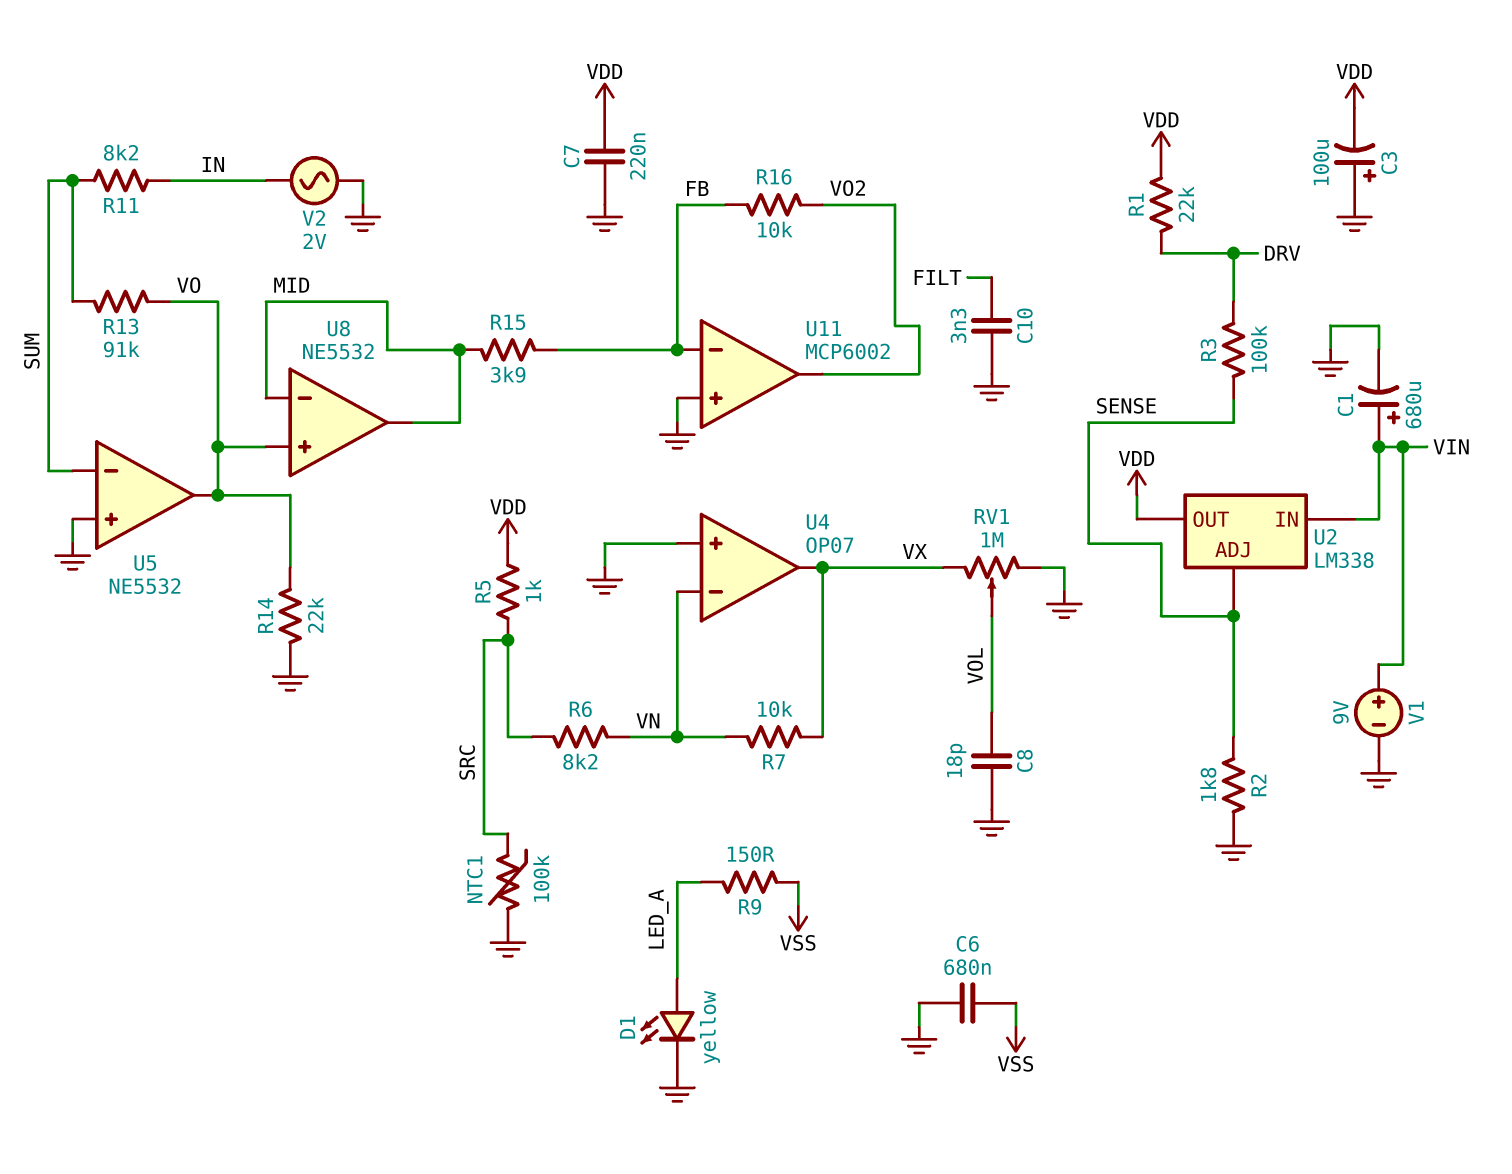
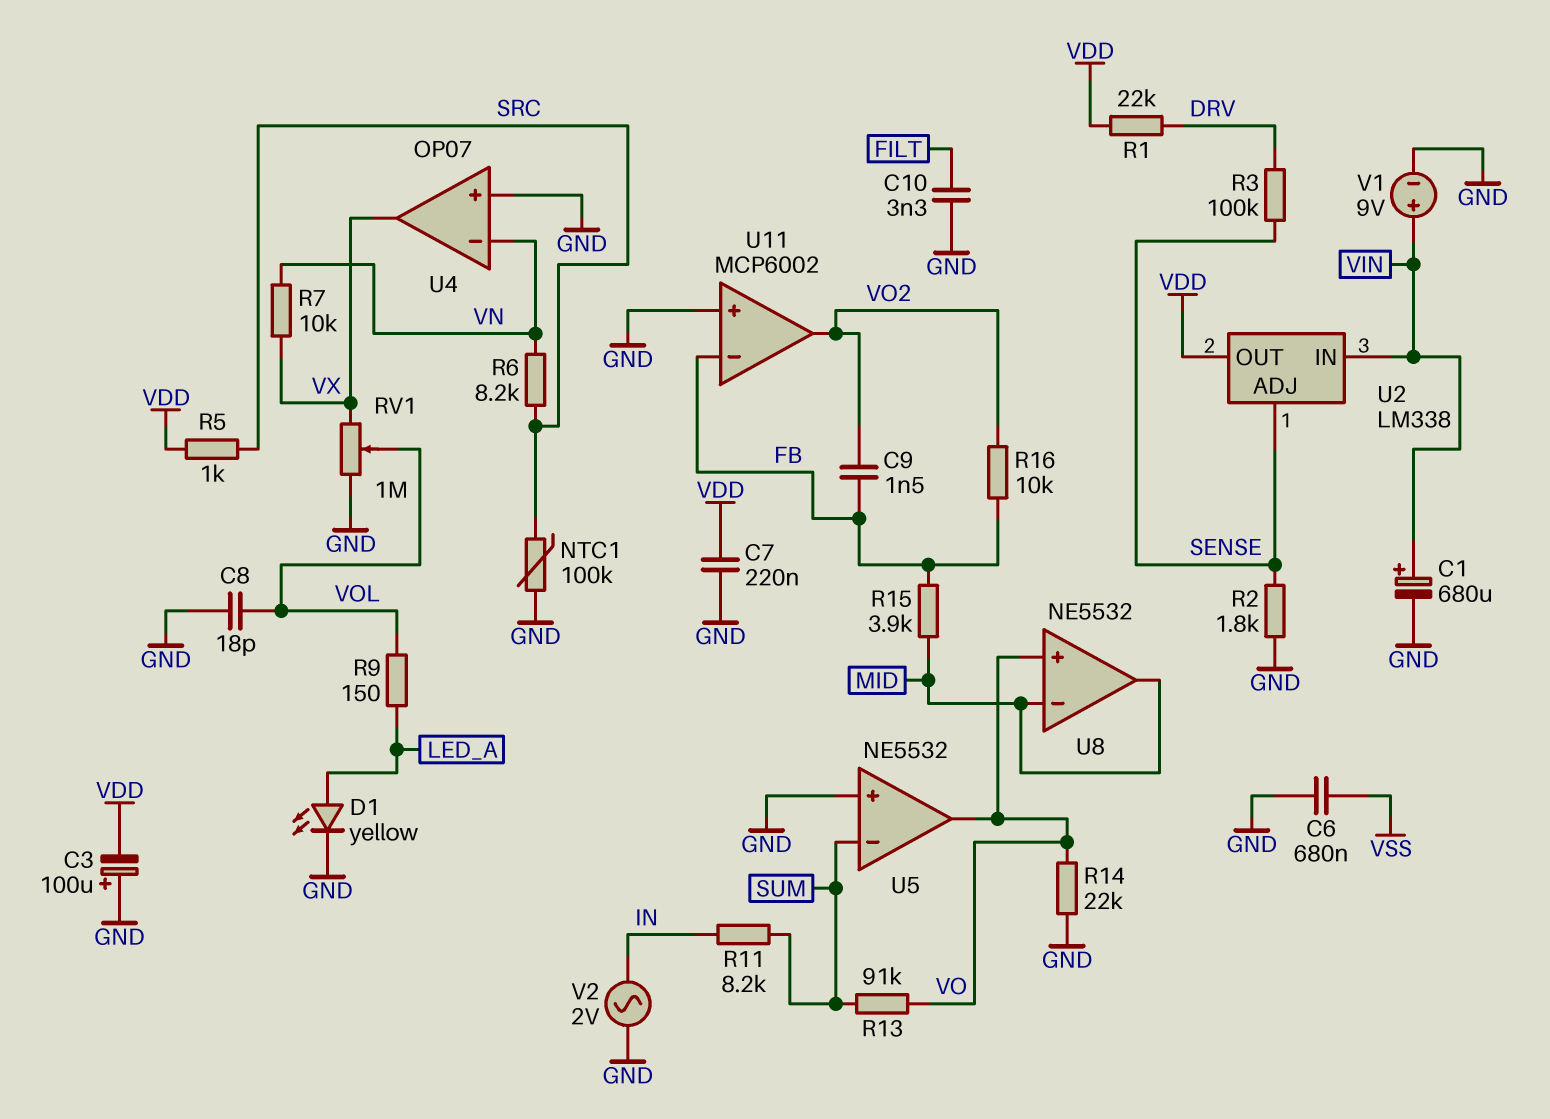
C9: none -> 1.5nF (FB, VO2)
R9: 150 (LED_A, VSS) -> 150 (LED_A, VOL)

